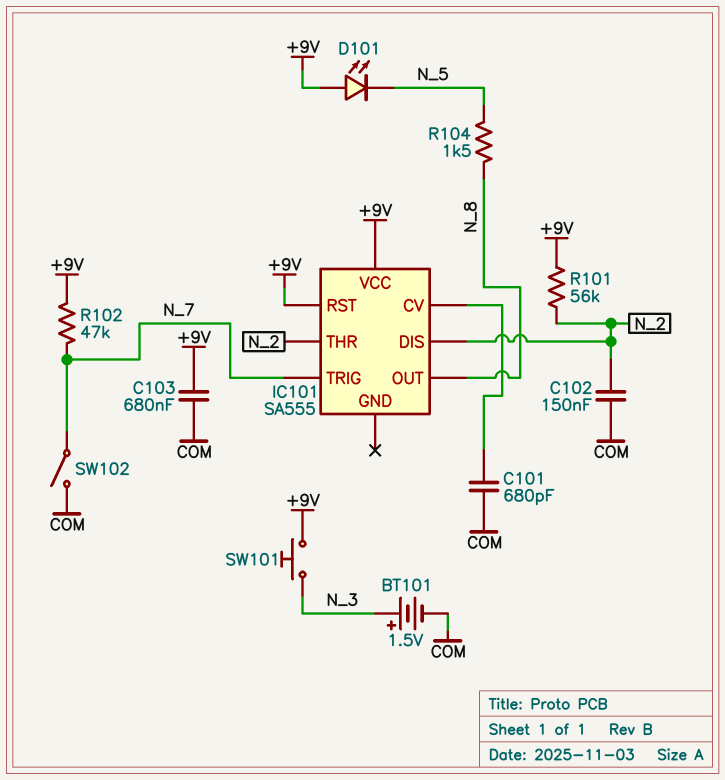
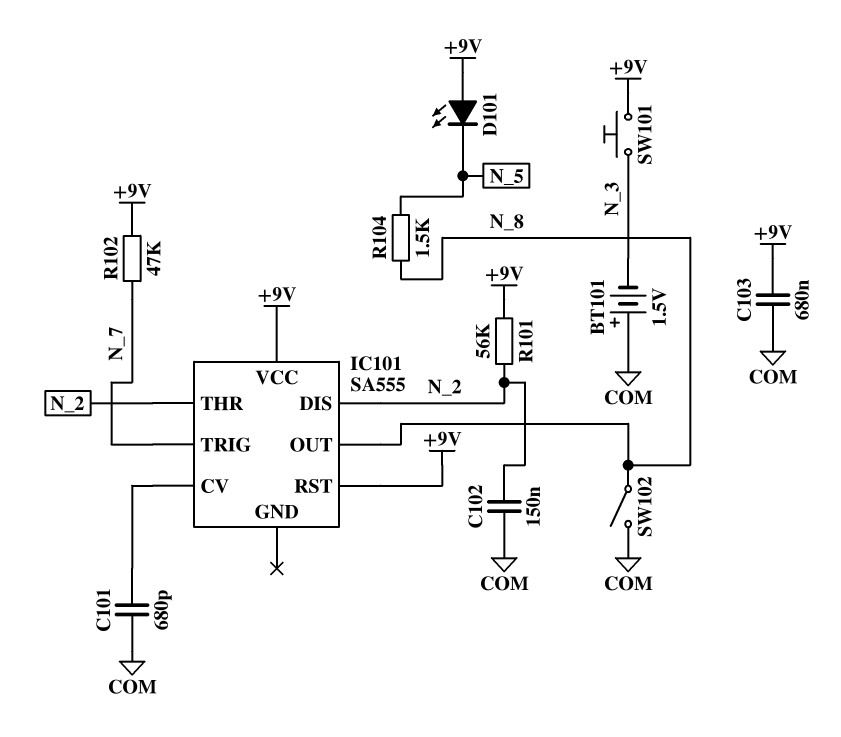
BT101: 1.5V (plus N_3, minus COM) -> 1.5V (plus COM, minus N_3)
SW102: switch (COM, N_7) -> switch (COM, N_8)

